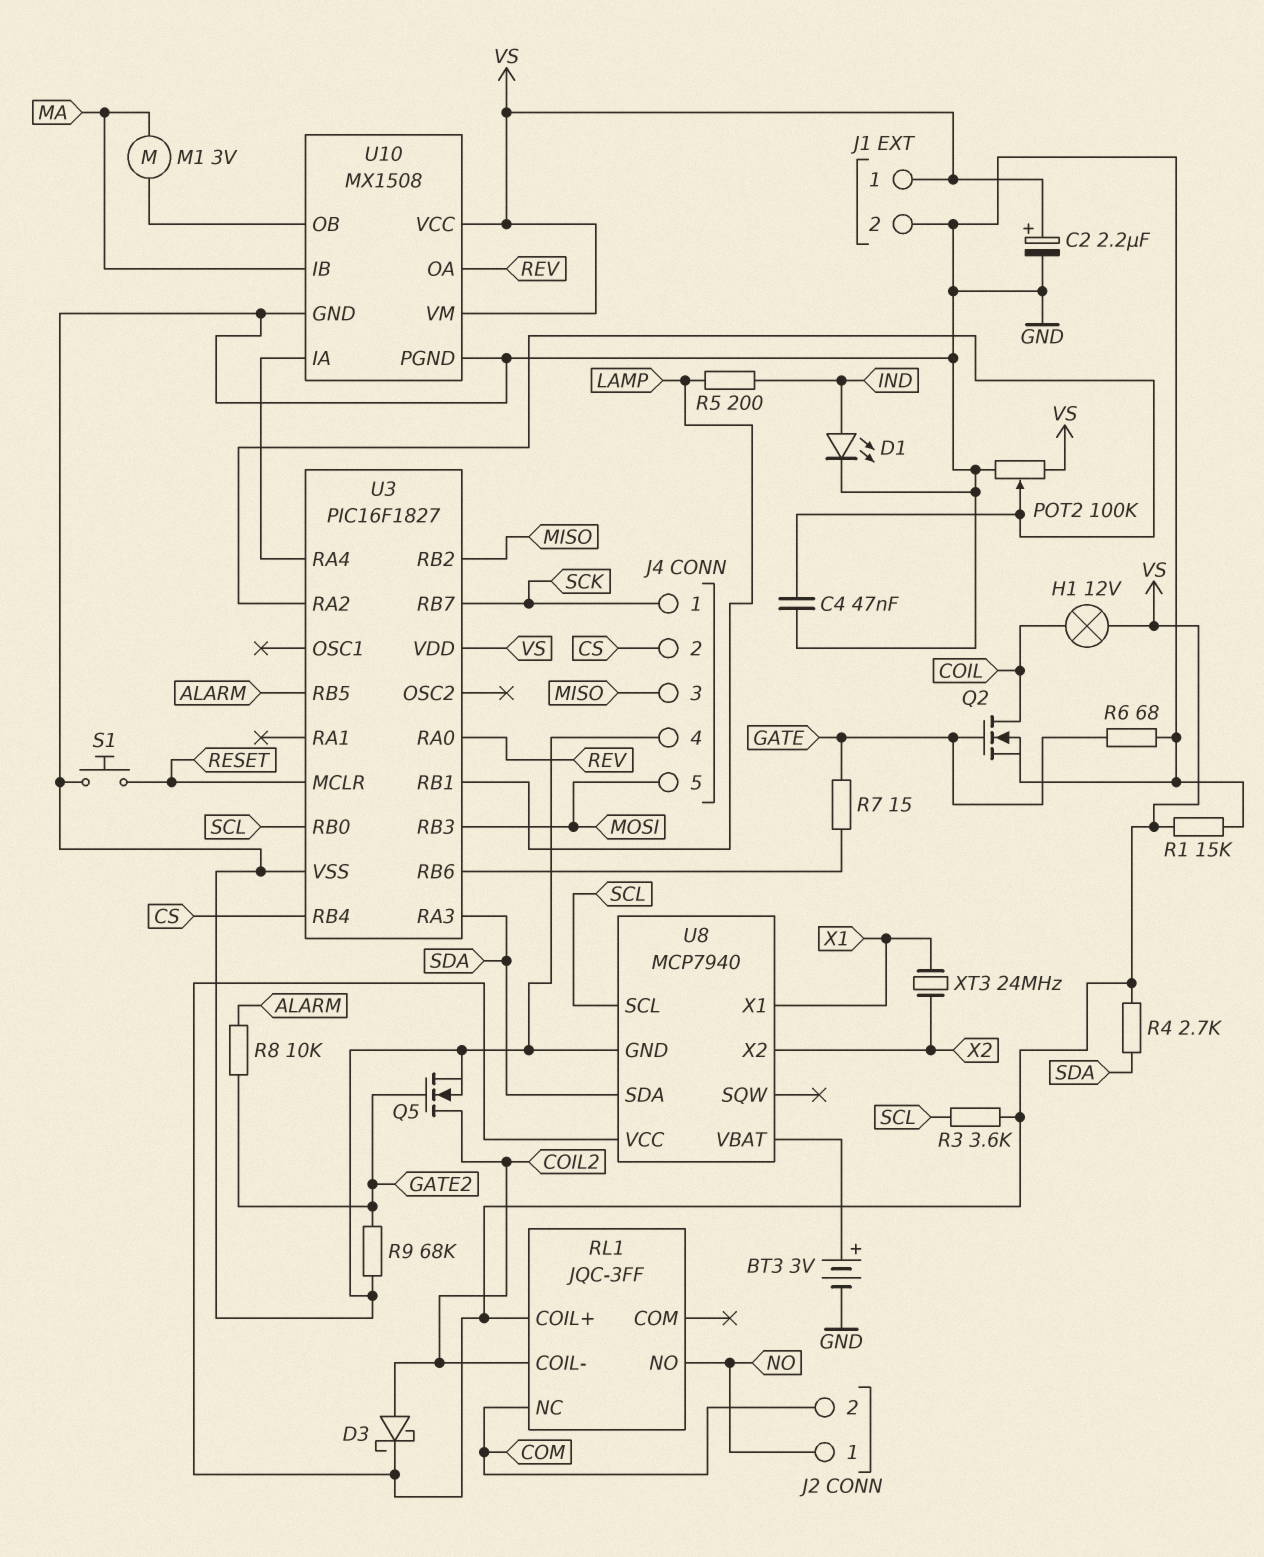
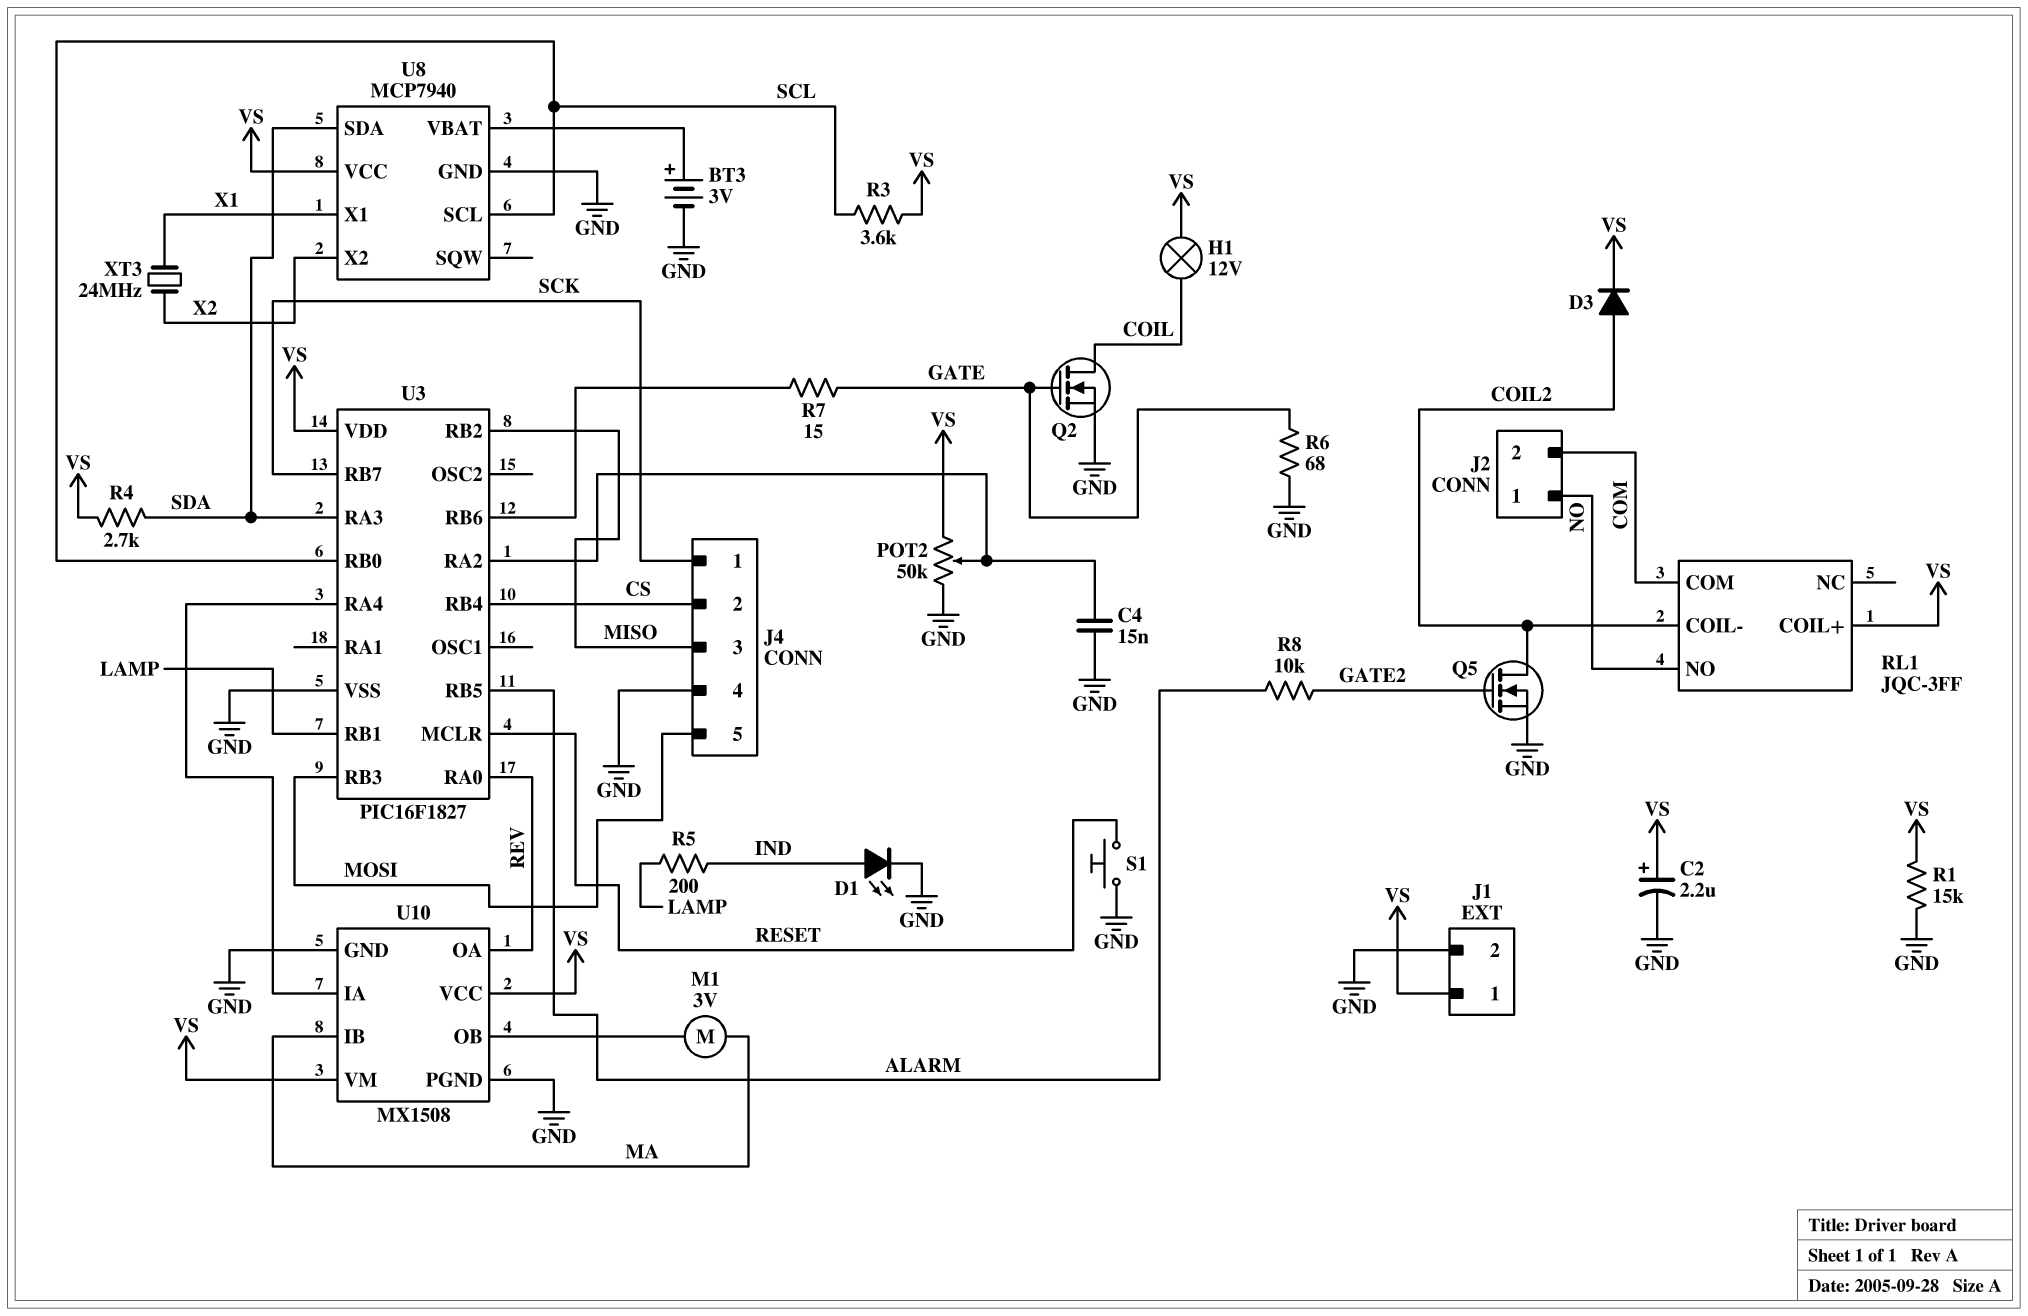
C4: 47nF (GND, U3/RA2) -> 15nF (GND, U3/RA2)
D3: schottky (A COIL2, K VS) -> diode (A COIL2, K VS)
POT2: 100k (GND, VS, wiper U3/RA2) -> 50k (GND, VS, wiper U3/RA2)
R9: 68k (GATE2, GND) -> none
RL1 pin COM: none -> COM
RL1 pin NC: COM -> none

